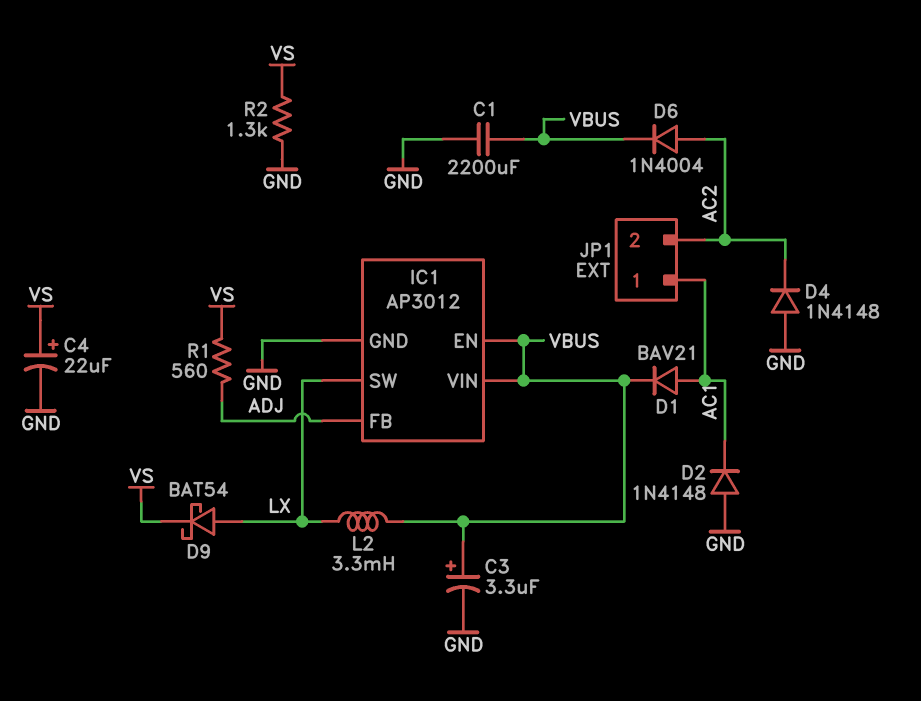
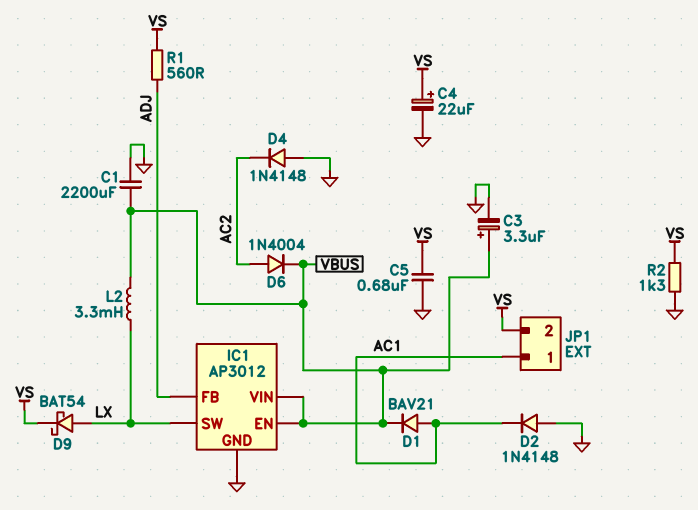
C5: none -> 680nF (GND, VS)
JP1 pin 2: AC2 -> VS

